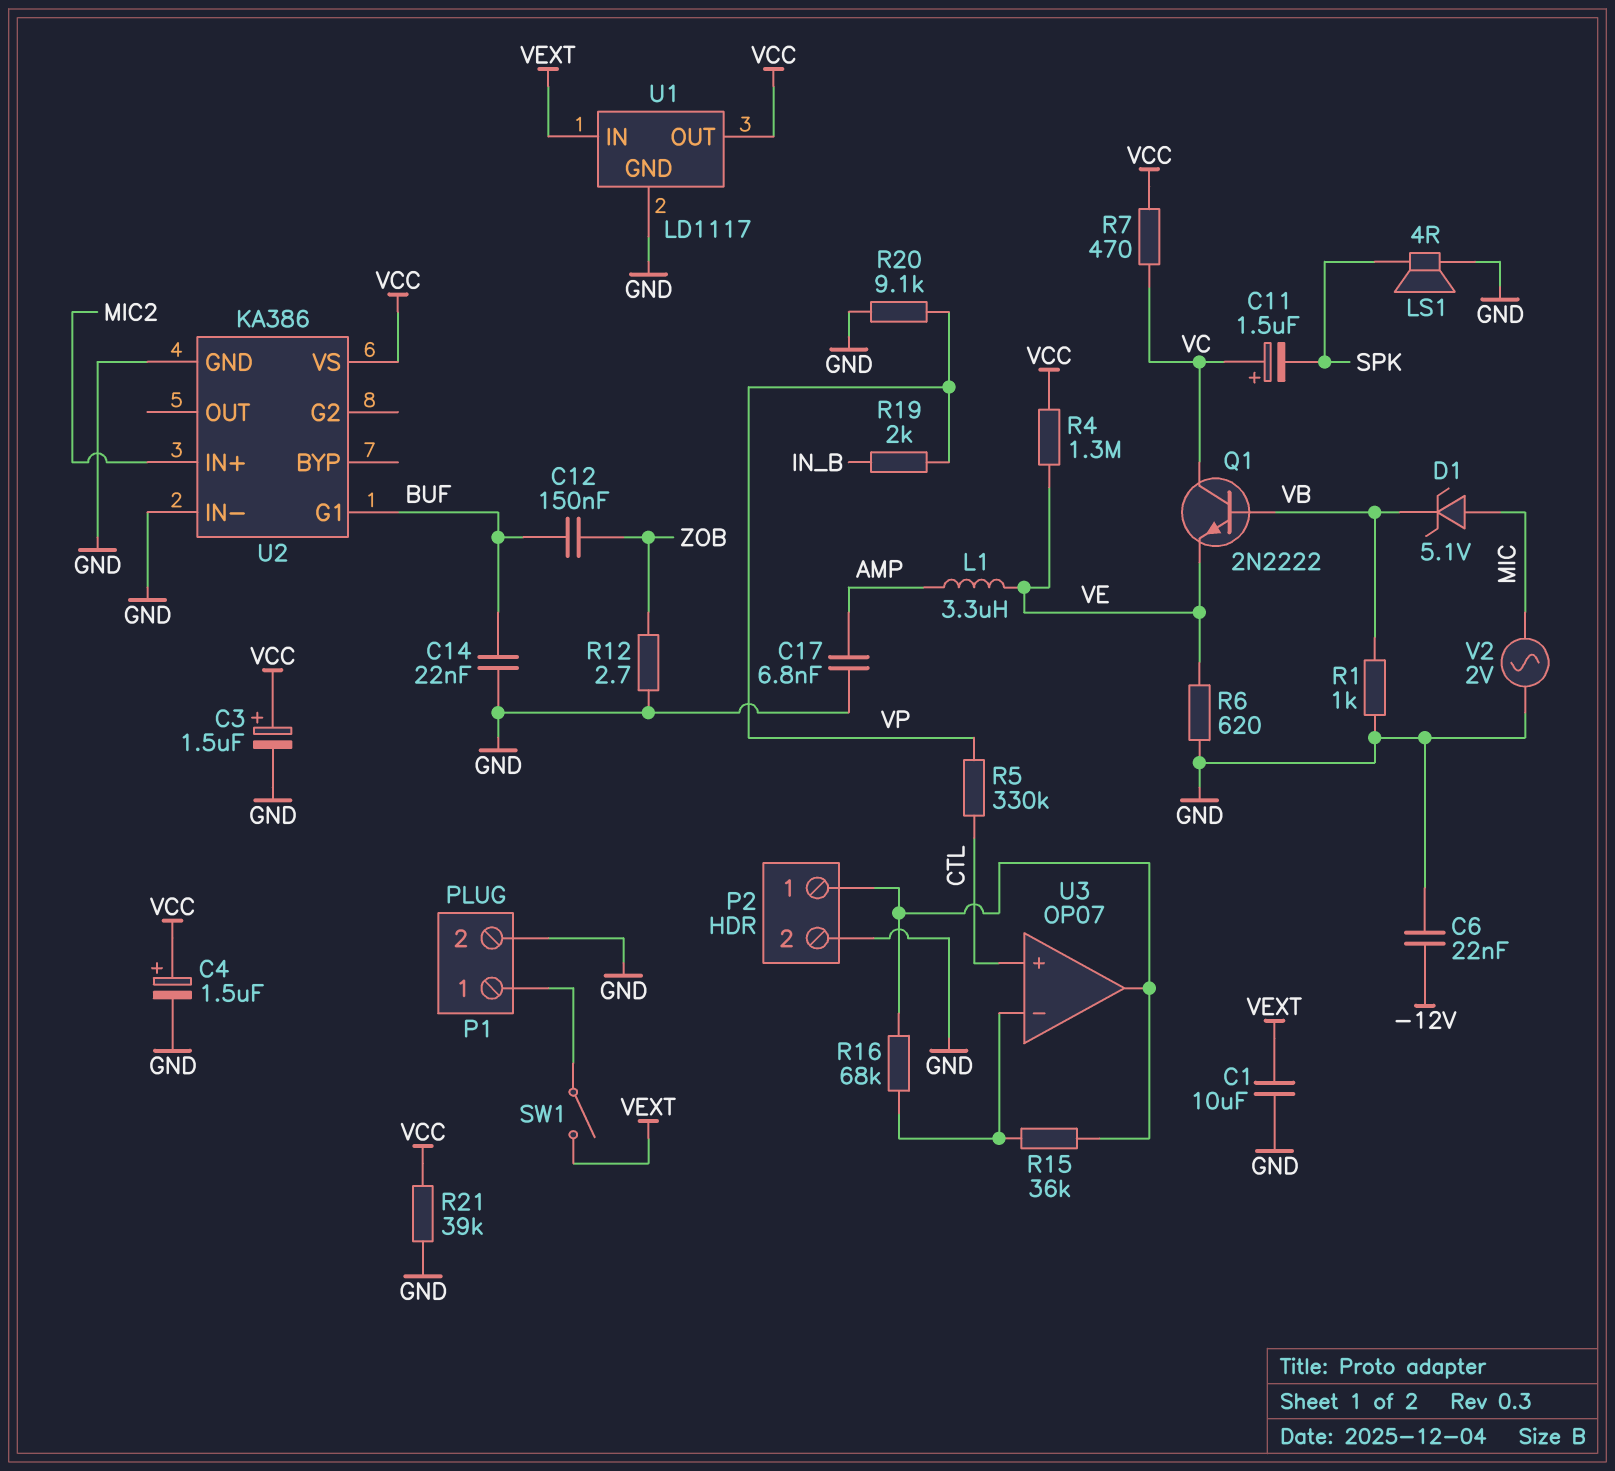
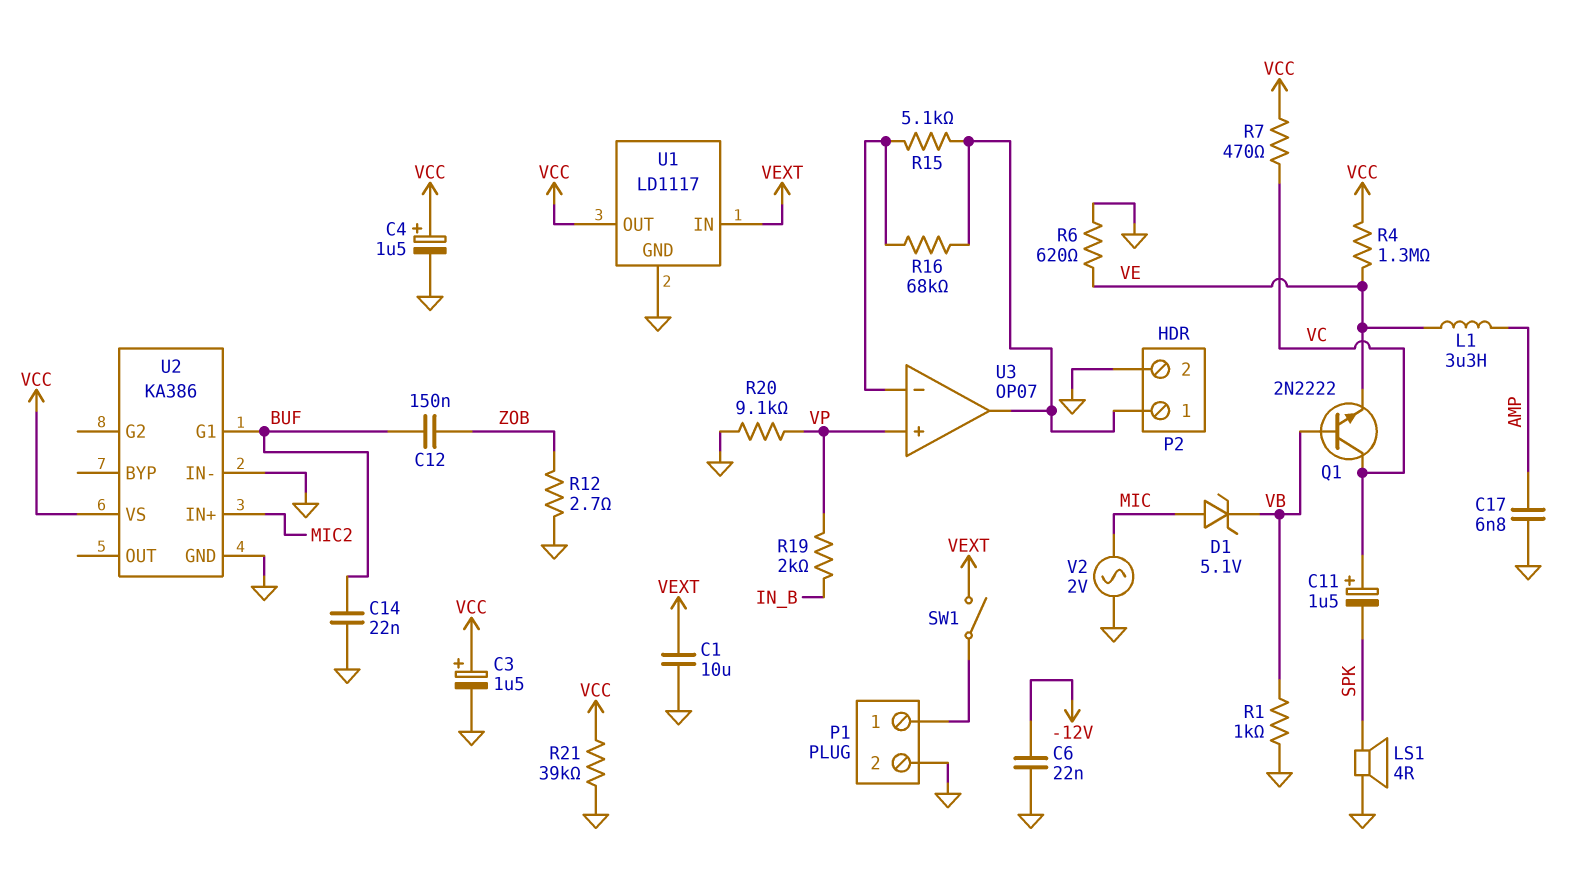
R5: 330k (CTL, VP) -> none
R15: 36k (P2/1, U3/in-) -> 5.1k (P2/1, U3/in-)
U3 pin in+: CTL -> VP

